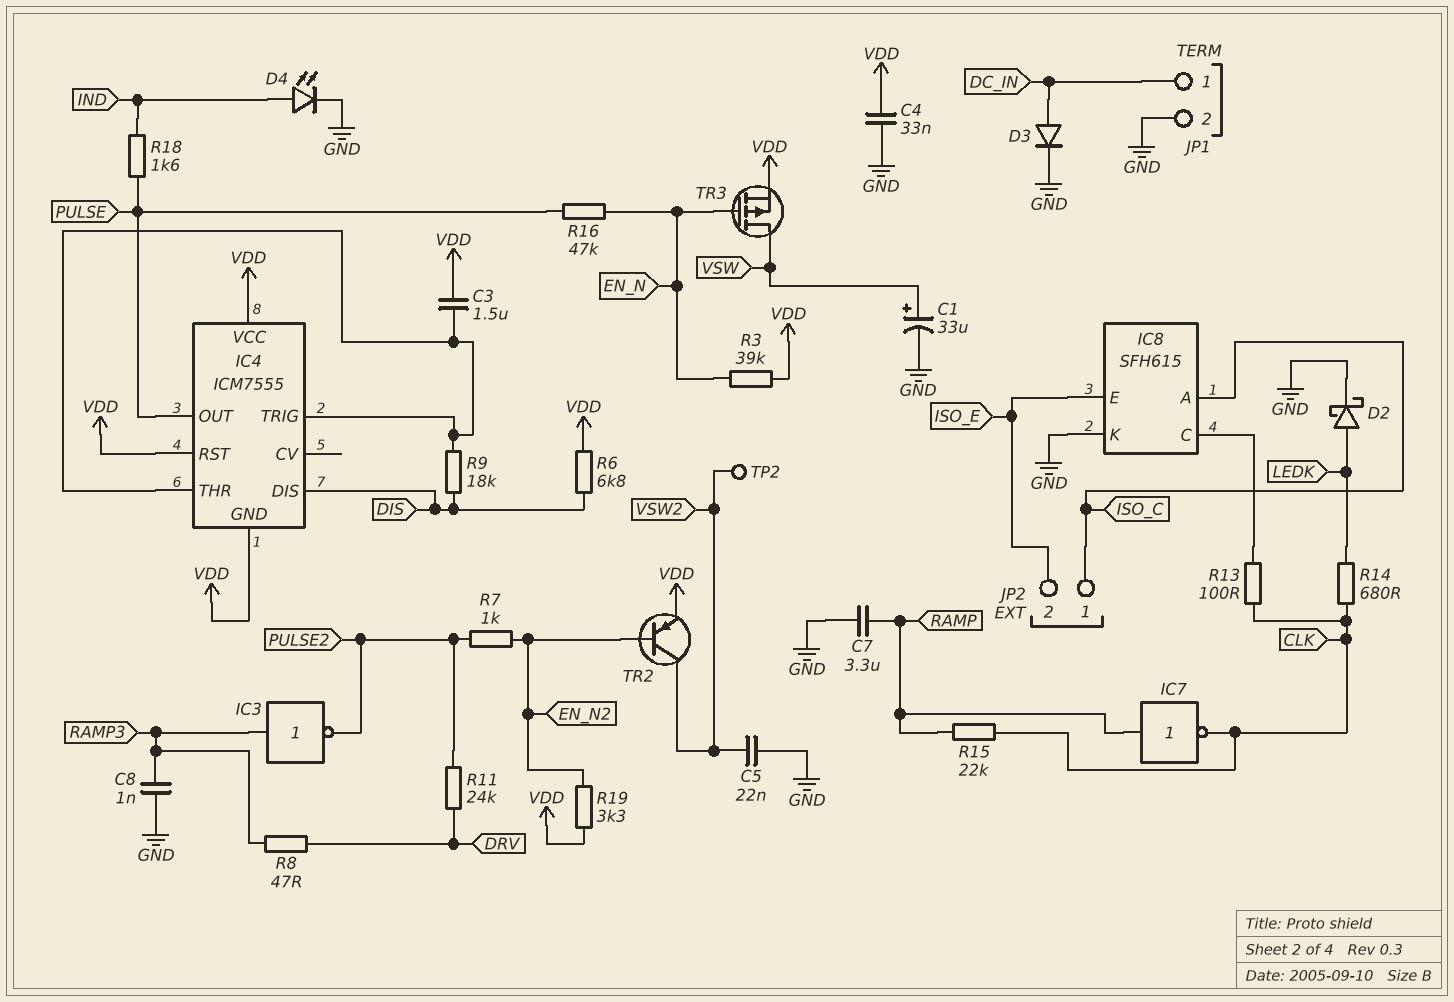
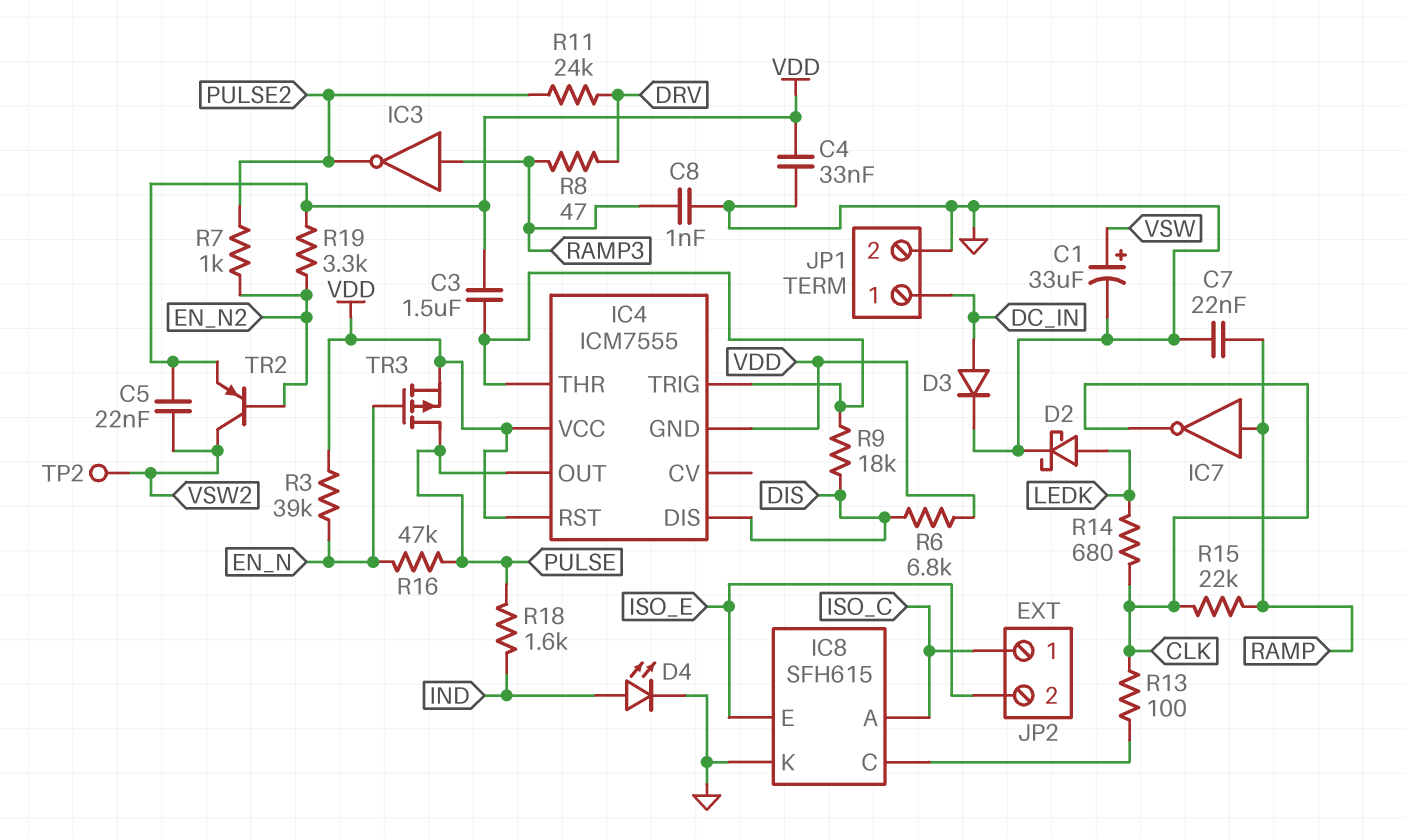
C5: 22nF (GND, VSW2) -> 22nF (VDD, VSW2)
C7: 3.3uF (GND, RAMP) -> 22nF (GND, RAMP)
TR3: PMOS (G EN_N, D VSW, S VDD) -> PMOS (G EN_N, D PULSE, S VDD)

